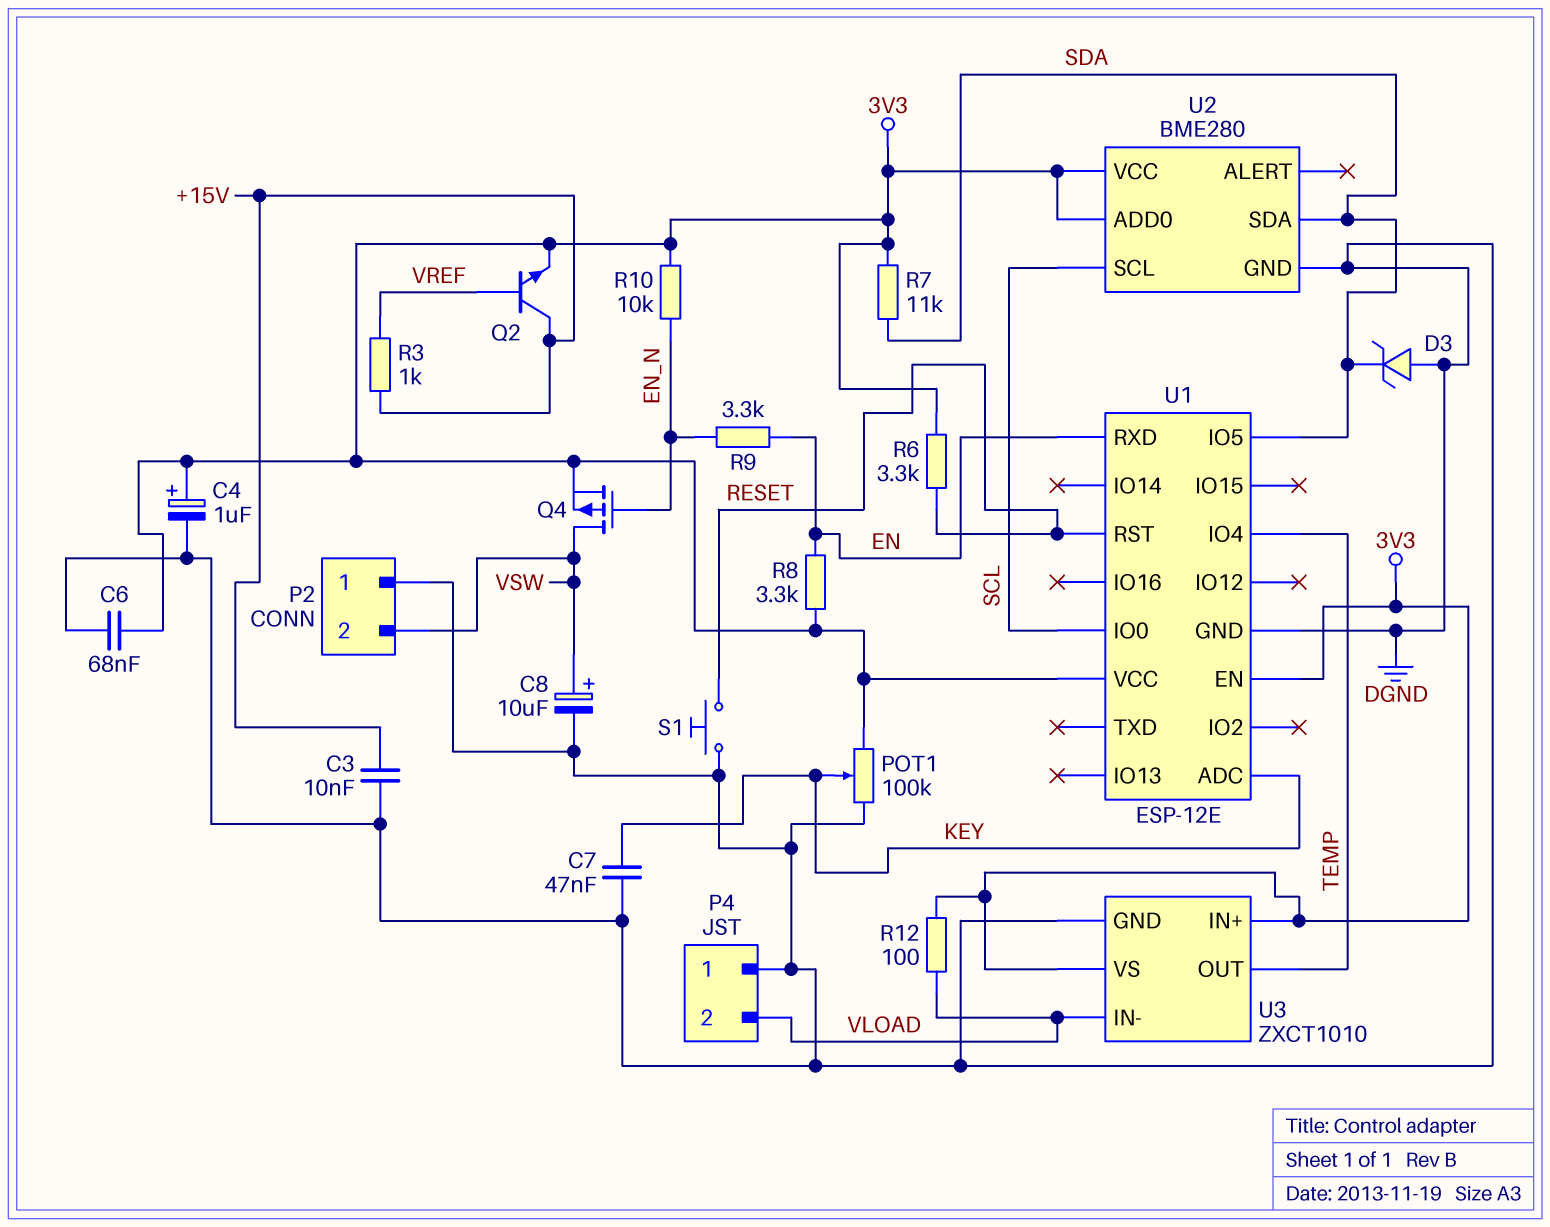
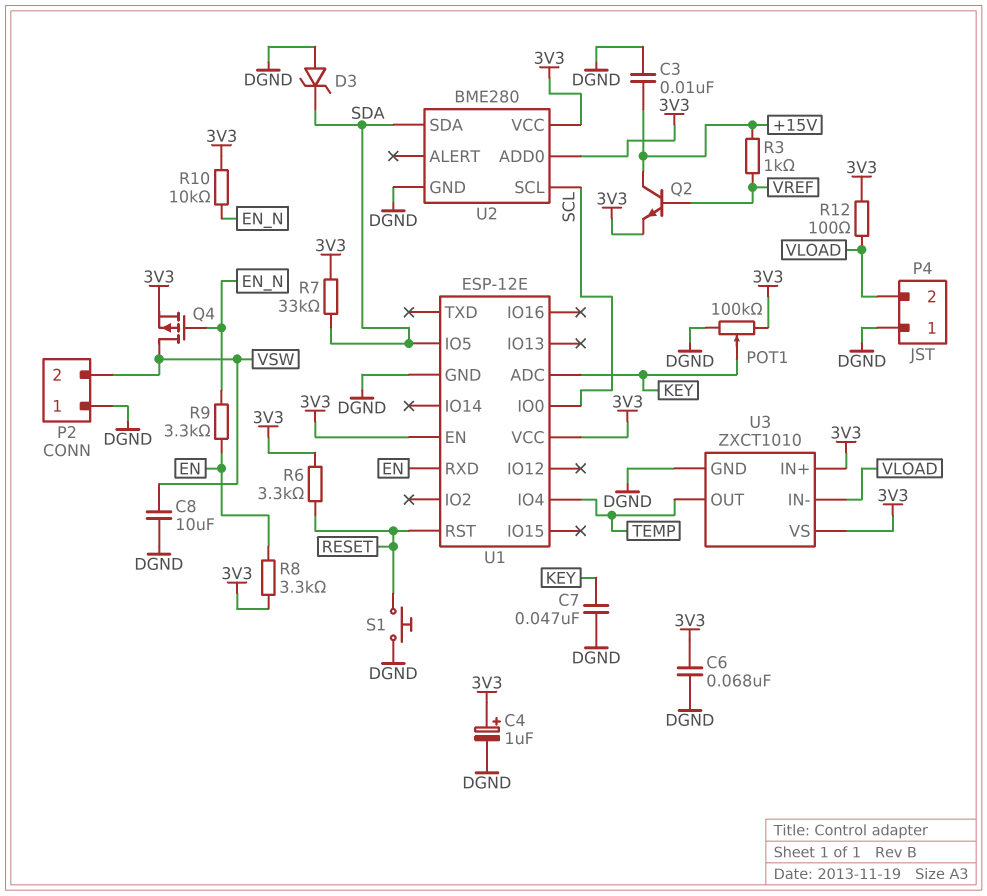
C8: 10uF (plus VSW, minus DGND) -> 10uF (DGND, VSW)
R7: 11k (3V3, SDA) -> 33k (3V3, SDA)

